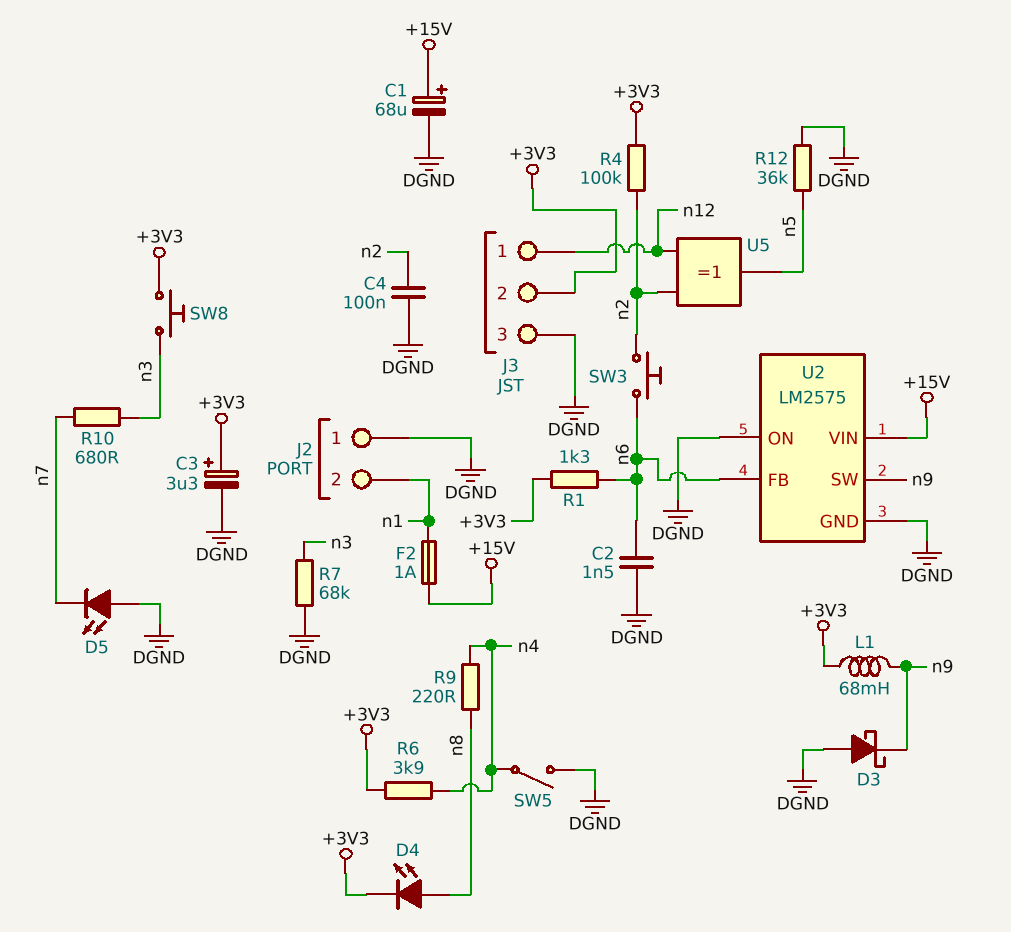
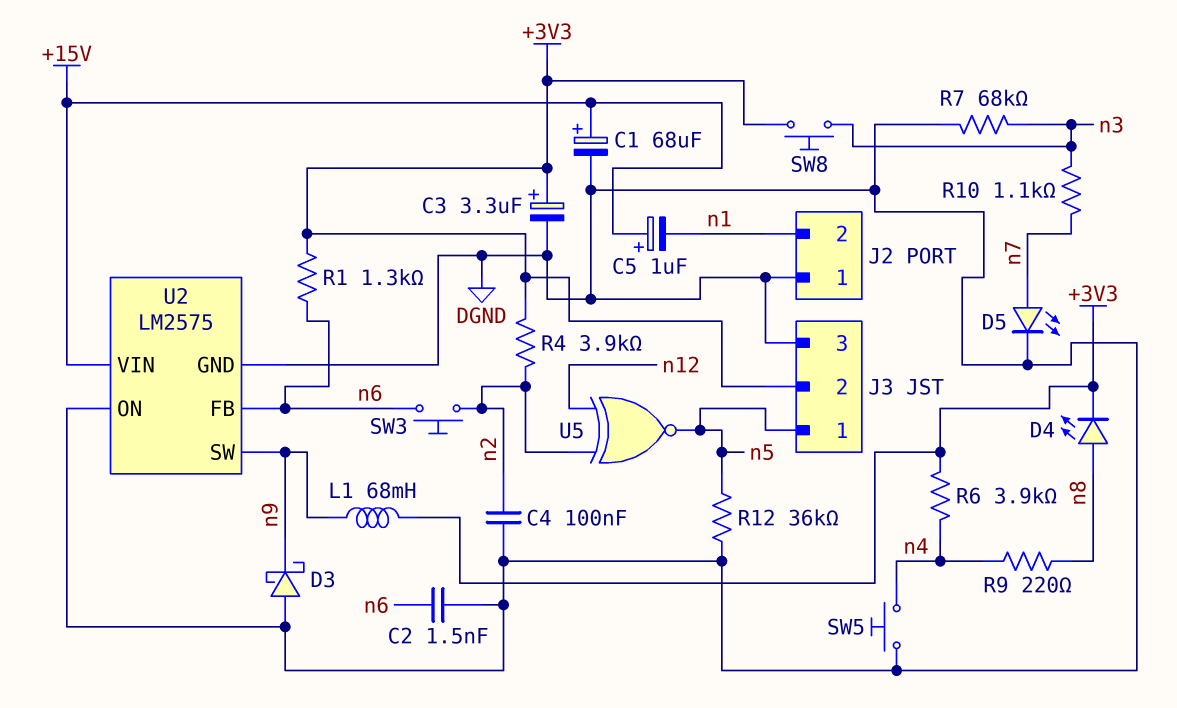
C5: none -> 1uF (plus +15V, minus n1)
D5: LED (A DGND, K n7) -> LED (A n7, K DGND)
F2: 1A (+15V, n1) -> none
J3 pin 1: n12 -> n5
R4: 100k (+3V3, n2) -> 3.9k (+3V3, n2)
R10: 680 (n3, n7) -> 1.1k (n3, n7)
SW5: switch (DGND, n4) -> button (DGND, n4)
U5: XOR (in n2, in n12, out n5) -> XNOR (in n2, in n12, out n5)

